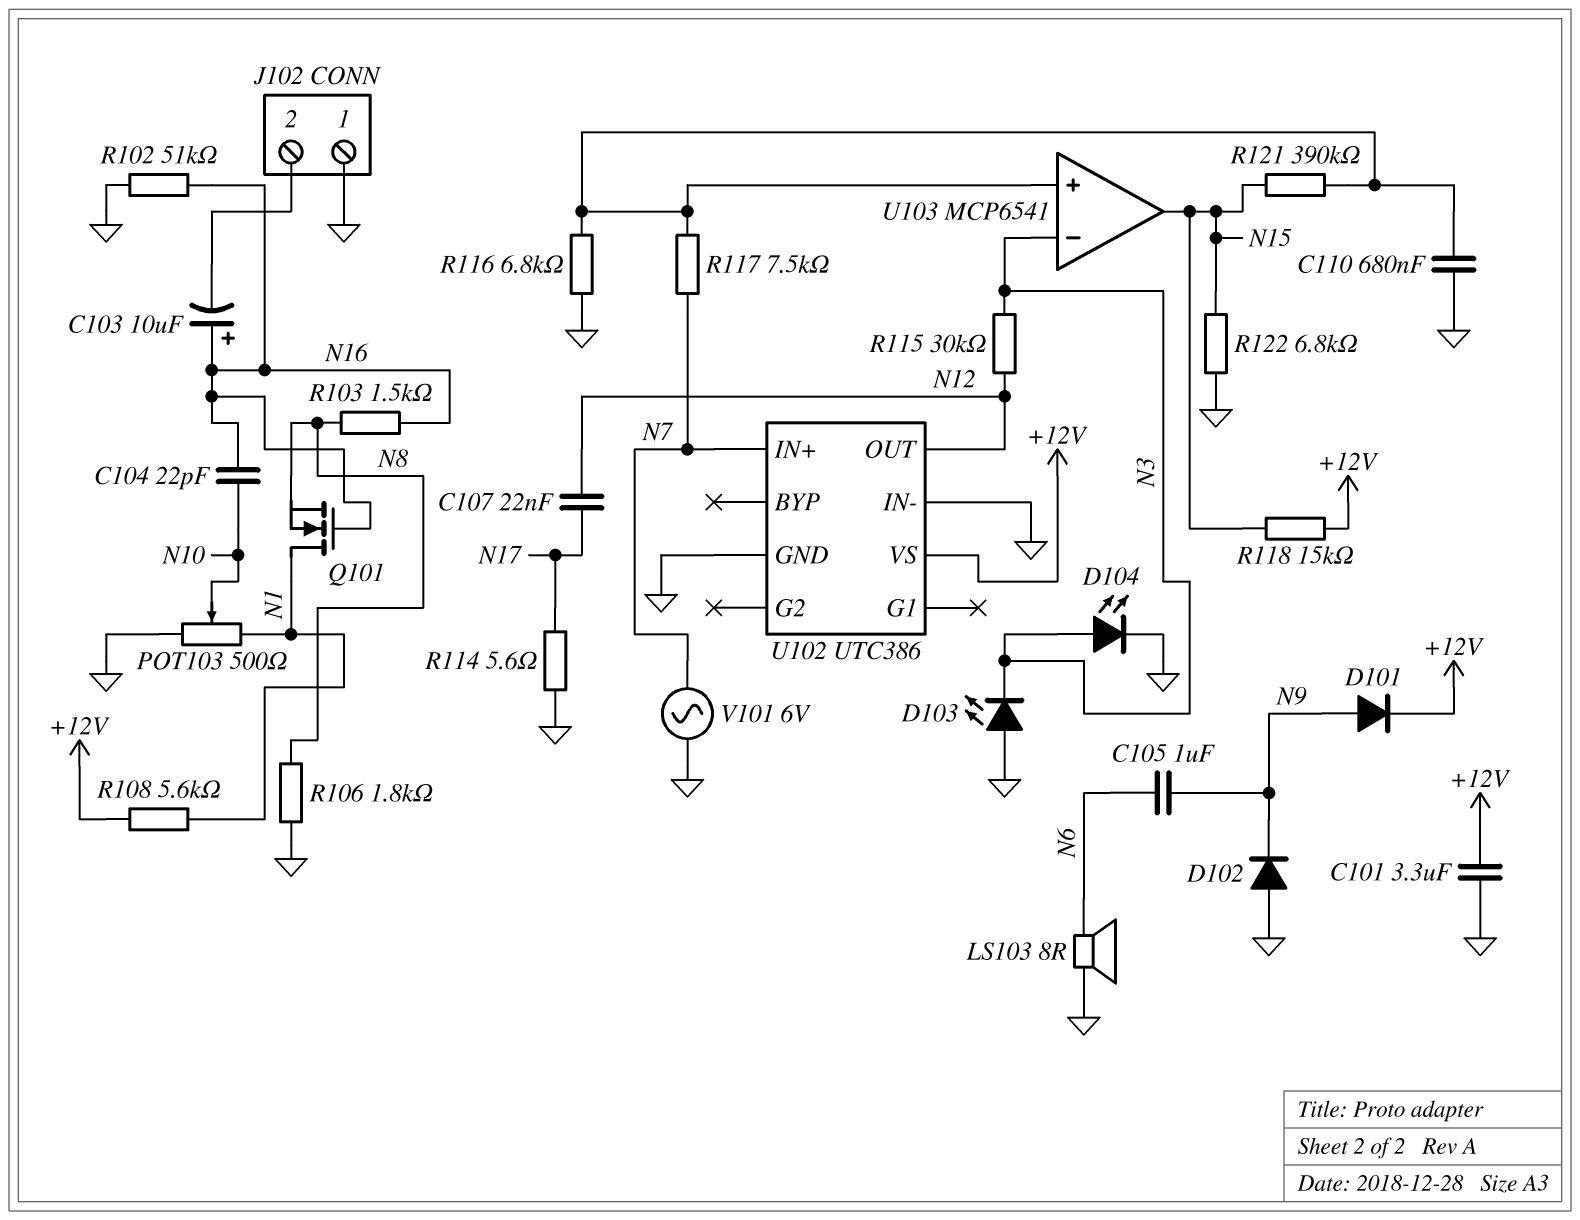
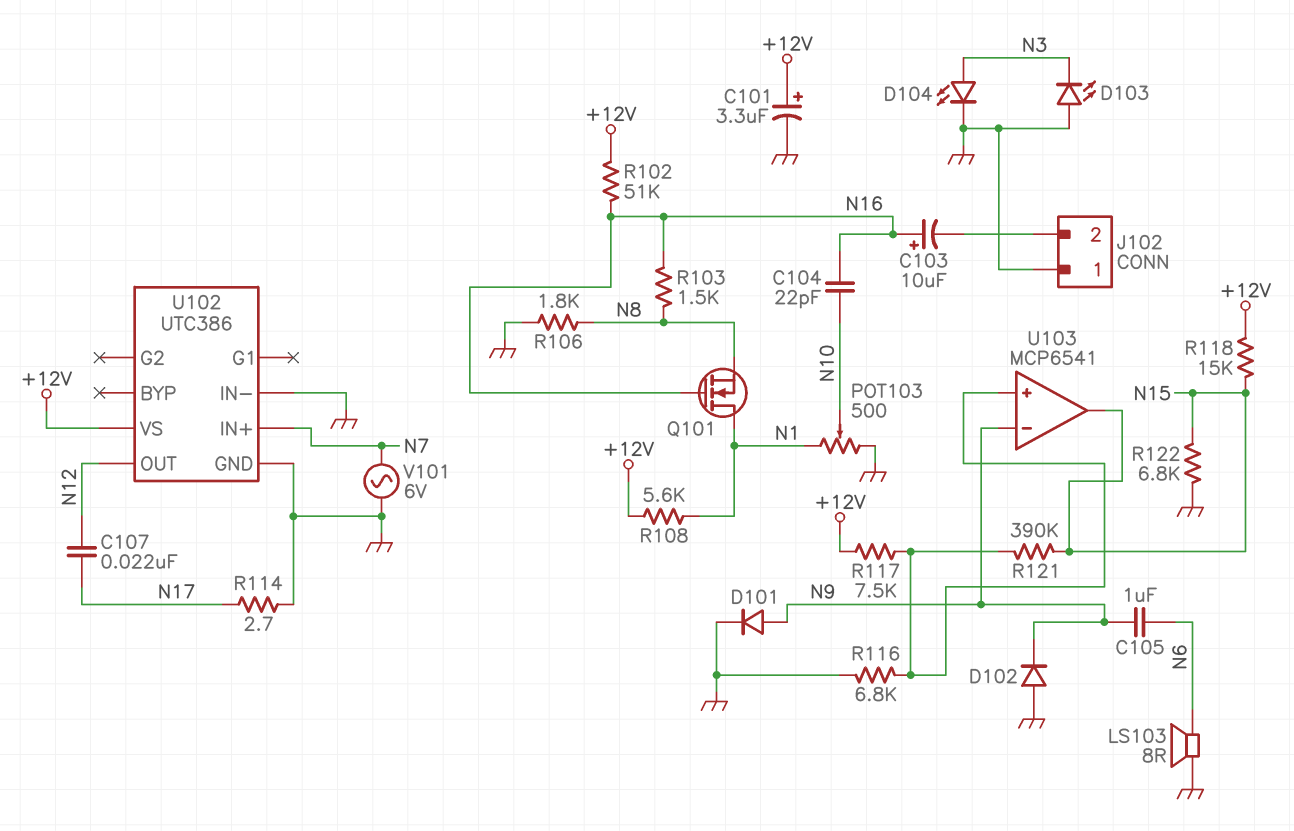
C101: 3.3uF (+12V, GND) -> 3.3uF (plus +12V, minus GND)
C110: 680nF (GND, U103/in+) -> none
D101: diode (A N9, K +12V) -> diode (A N9, K GND)
R102: 51k (GND, N16) -> 51k (+12V, N16)
R114: 5.6 (GND, N17) -> 2.7 (GND, N17)
R115: 30k (N3, N12) -> none
R117: 7.5k (N7, U103/in+) -> 7.5k (+12V, U103/in+)
U103 pin in-: N3 -> N9

